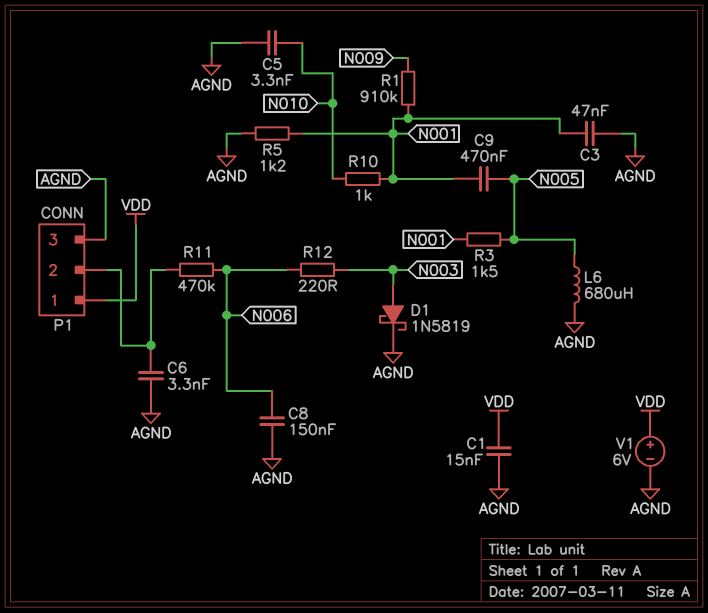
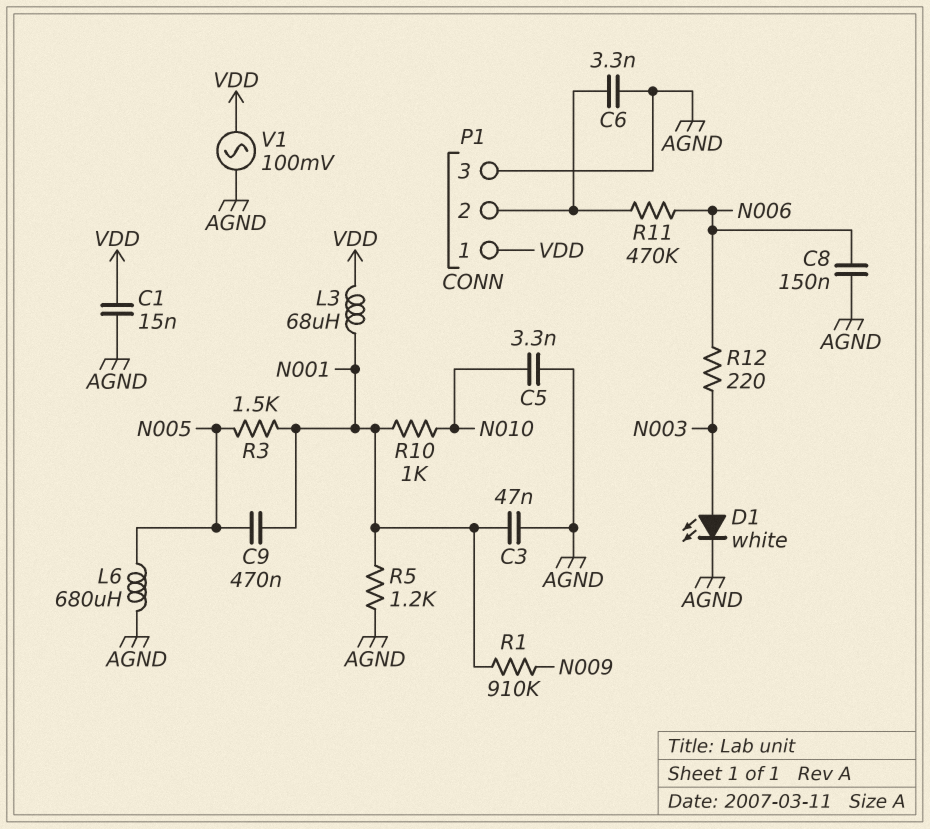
D1: schottky 1N5819 (A N003, K AGND) -> LED white (A N003, K AGND)
L3: none -> 68uH (N001, VDD)
V1: 6V (plus VDD, minus AGND) -> AC 100mV (AGND, VDD)

